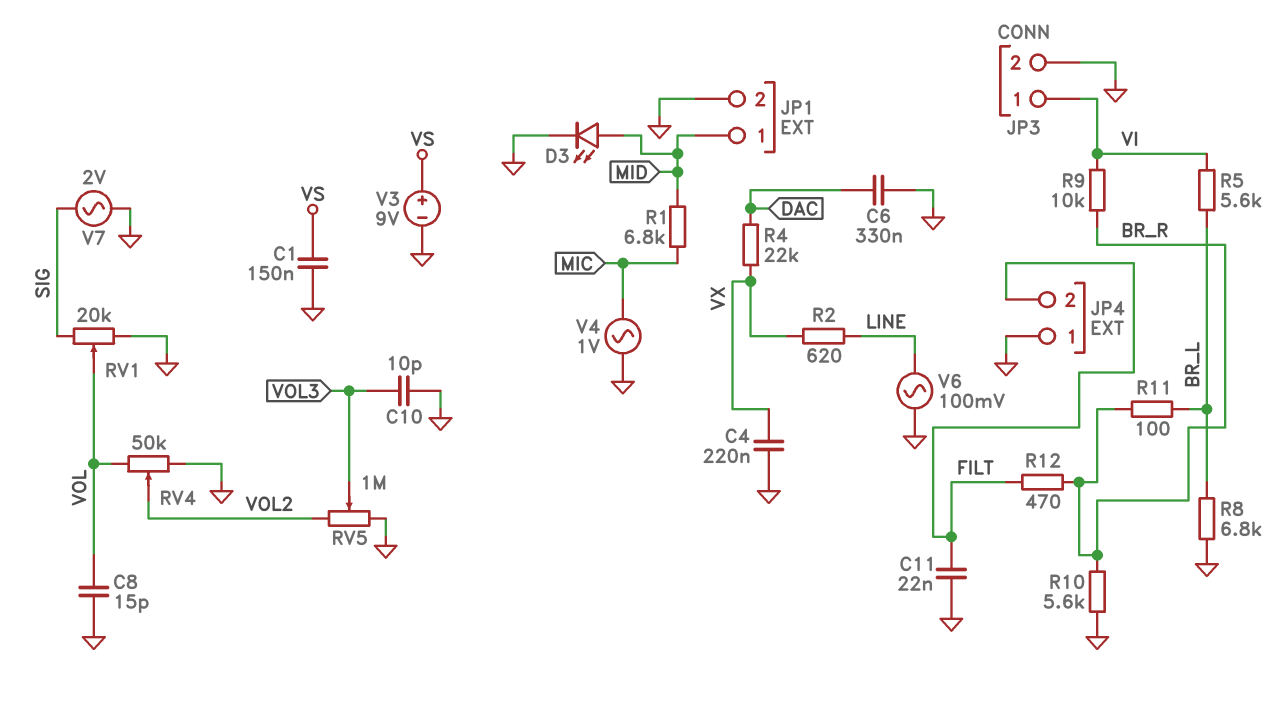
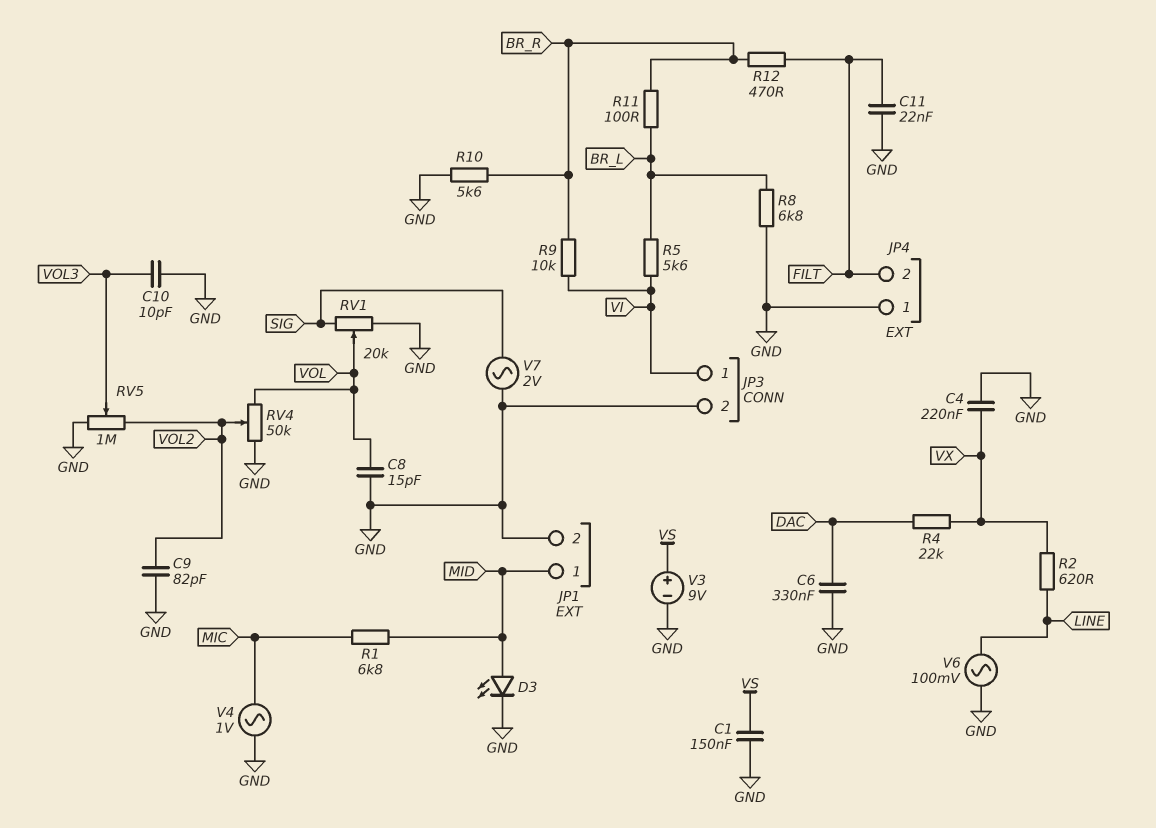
C9: none -> 82pF (GND, VOL2)

